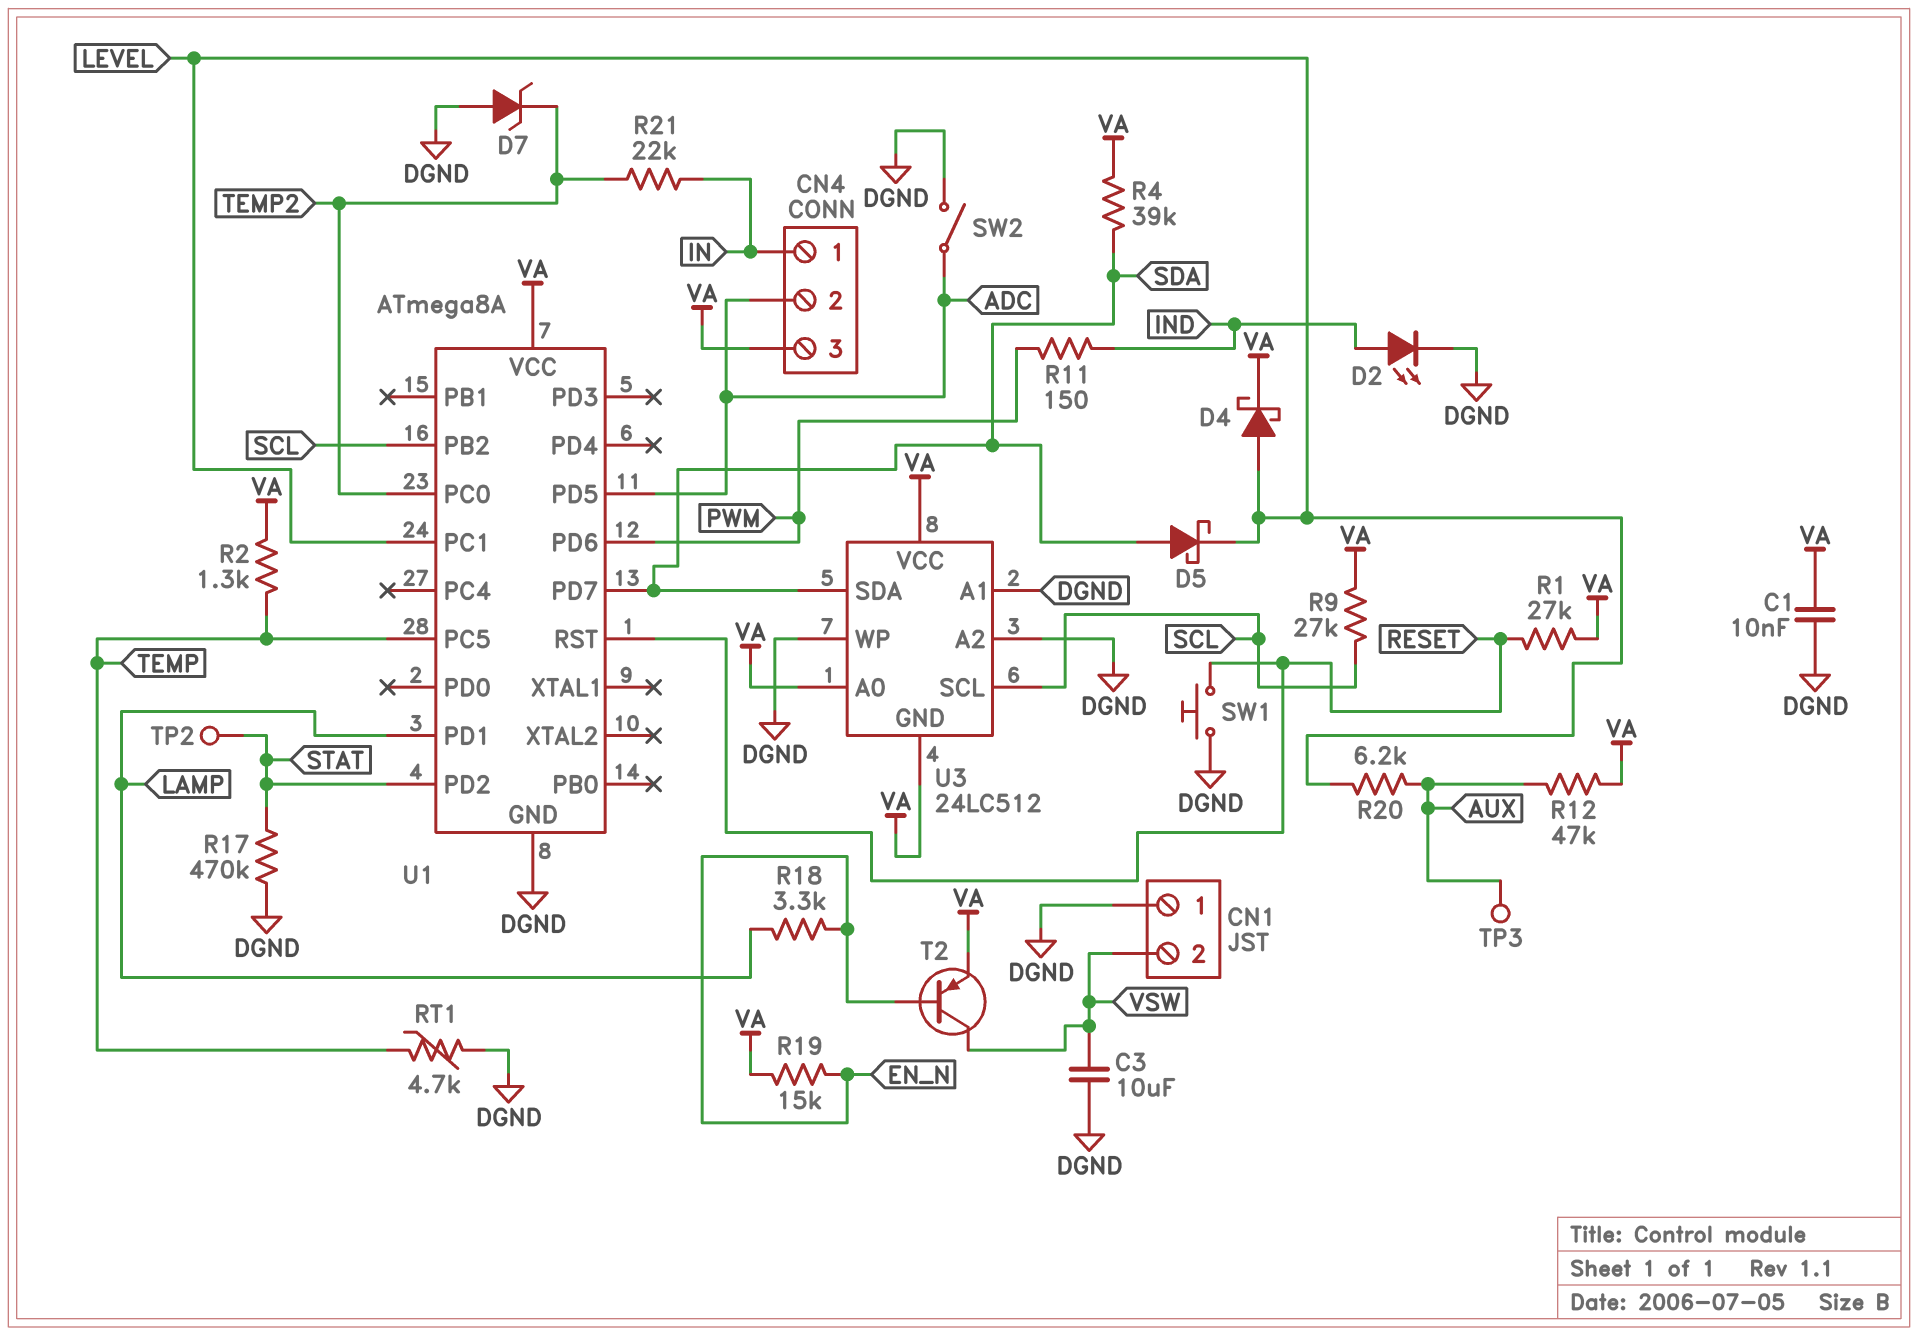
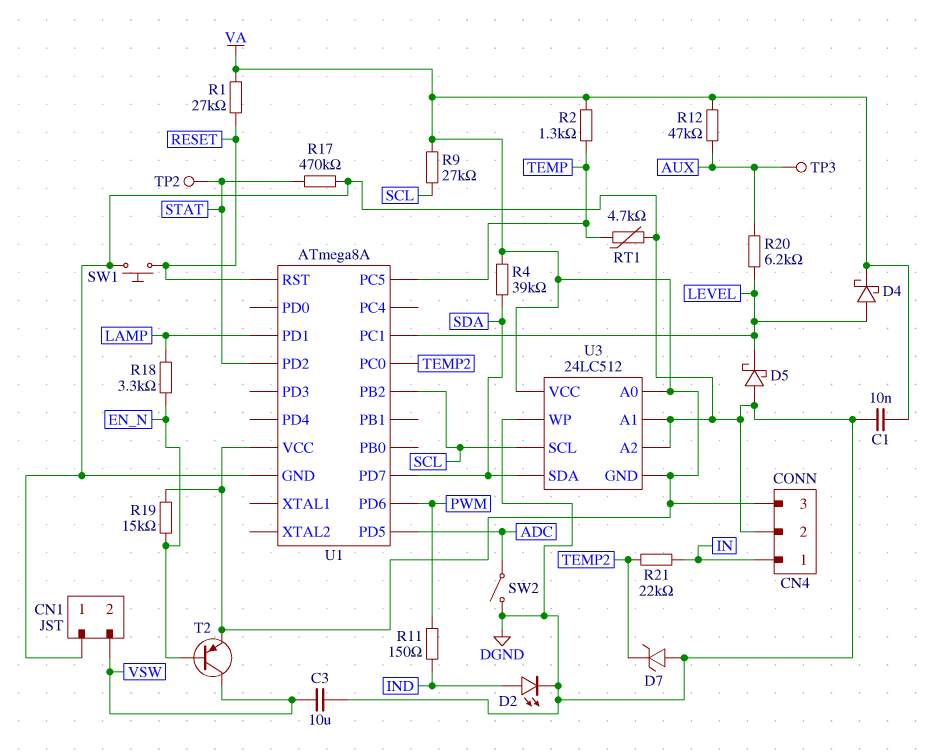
CN4 pin 2: ADC -> DGND
D5: schottky (A SDA, K LEVEL) -> schottky (A DGND, K LEVEL)

